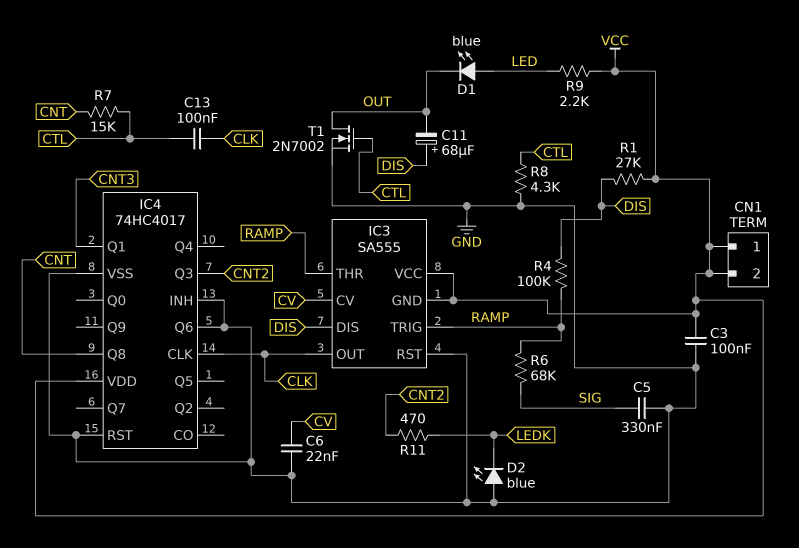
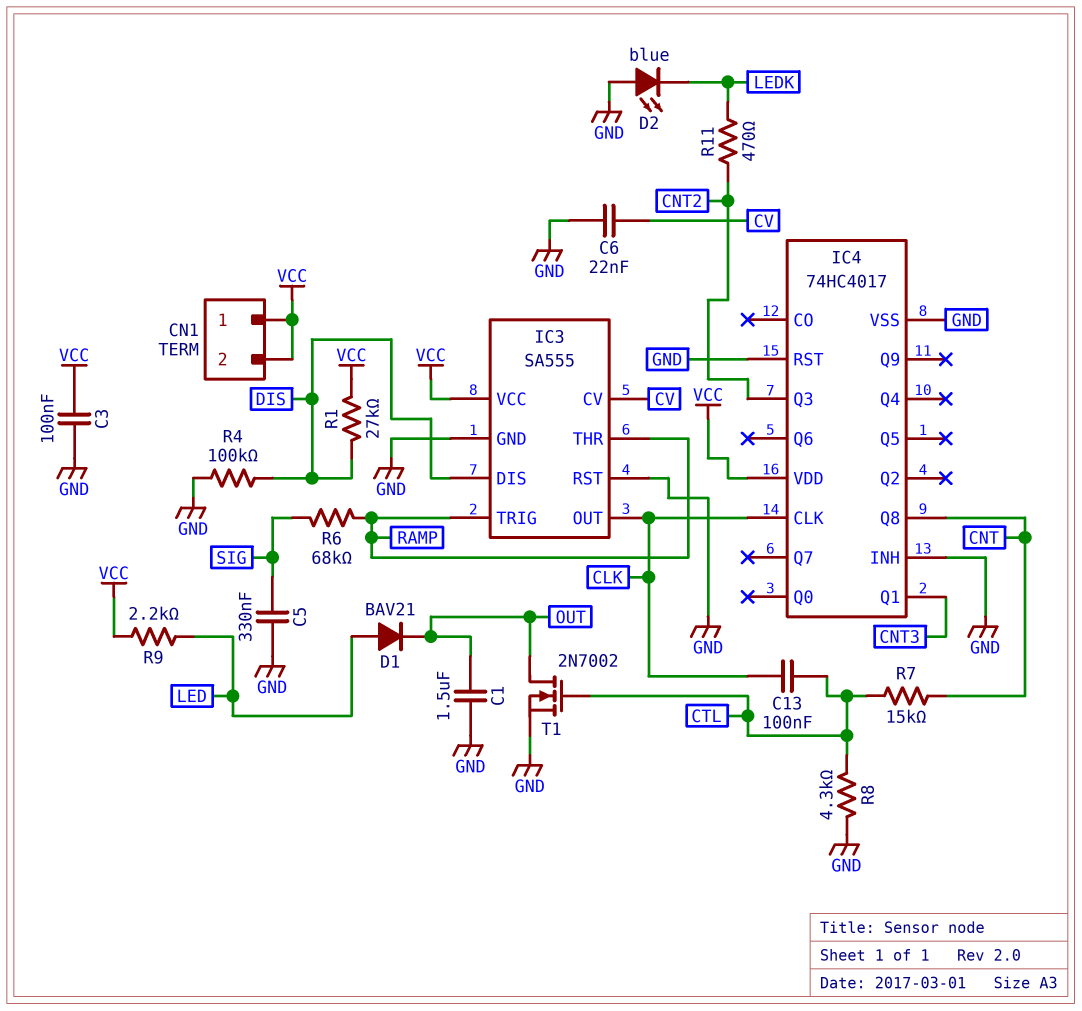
C1: none -> 1.5uF (GND, OUT)
C11: 68uF (plus DIS, minus OUT) -> none
D1: LED blue (A LED, K OUT) -> diode BAV21 (A LED, K OUT)
IC3 pin GND: VCC -> GND
IC4 pin Q6: GND -> none
R4: 100k (DIS, RAMP) -> 100k (DIS, GND)

